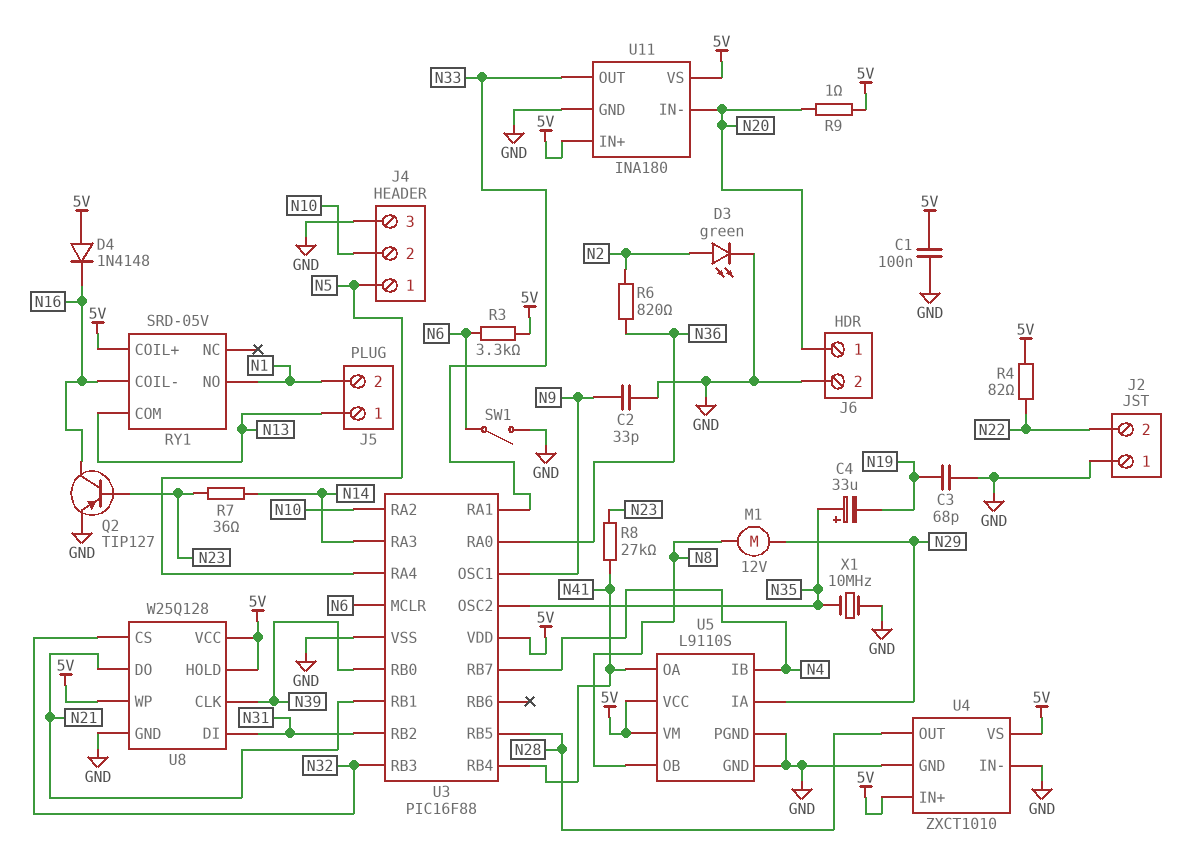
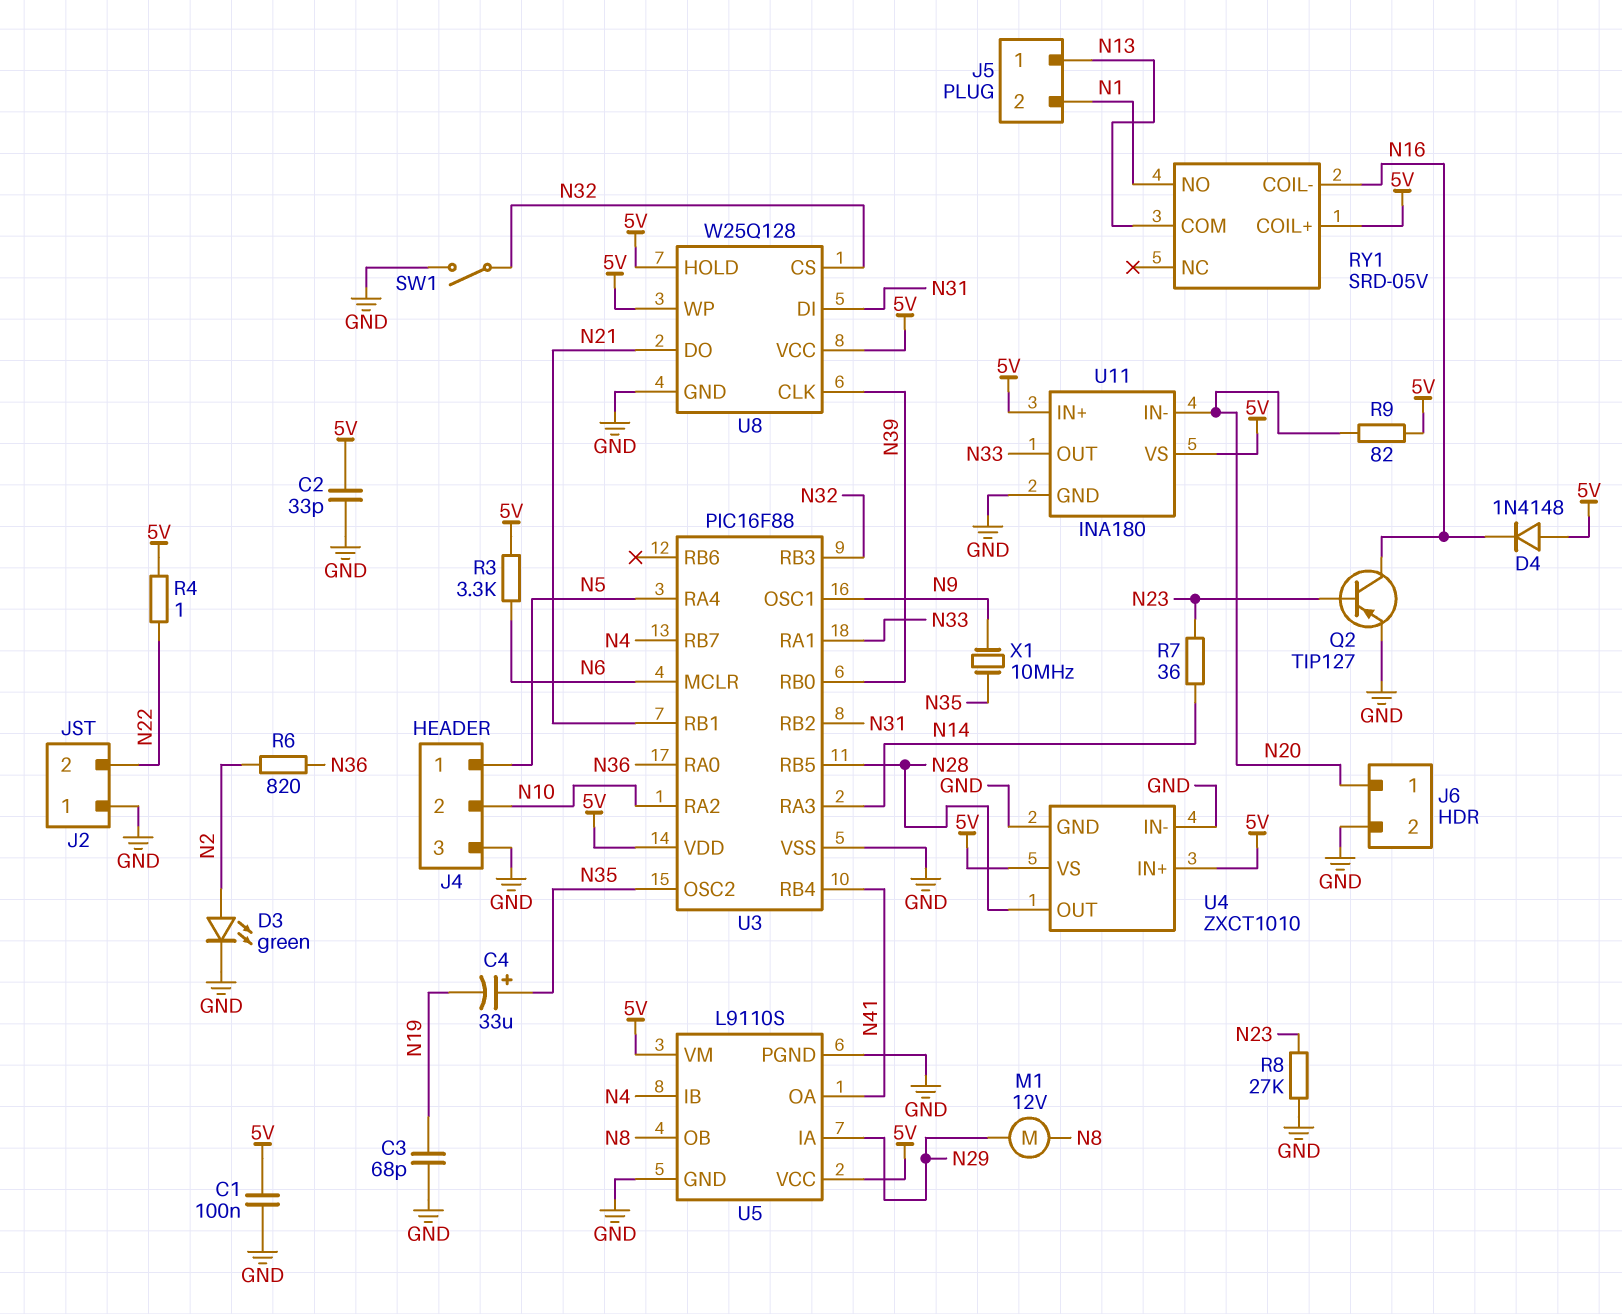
C2: 33pF (GND, N9) -> 33pF (5V, GND)
R4: 82 (5V, N22) -> 1 (5V, N22)
R8: 27k (N23, N41) -> 27k (GND, N23)
R9: 1 (5V, N20) -> 82 (5V, N20)
SW1: switch (GND, N6) -> switch (GND, N32)
X1: 10MHz (GND, N35) -> 10MHz (N9, N35)

